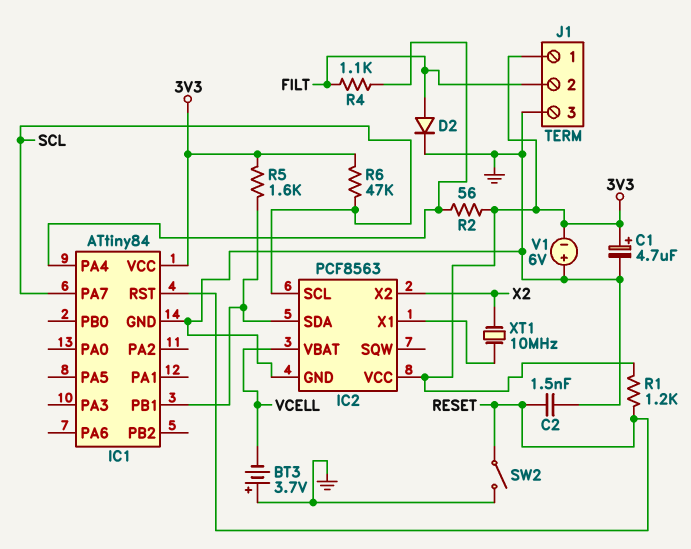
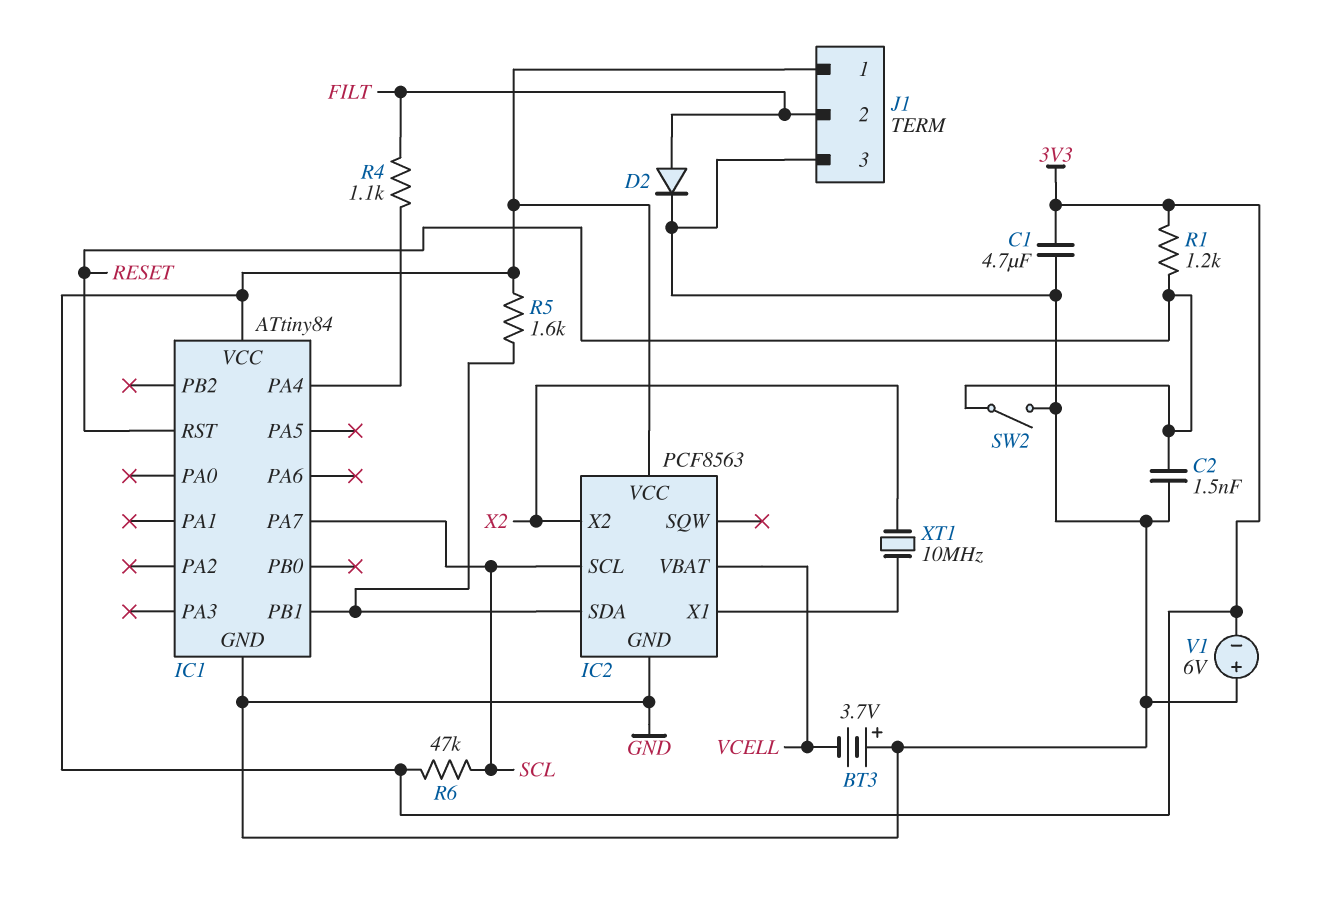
C1: 4.7uF (plus 3V3, minus GND) -> 4.7uF (3V3, GND)
R2: 56 (3V3, IC1/PA4) -> none

